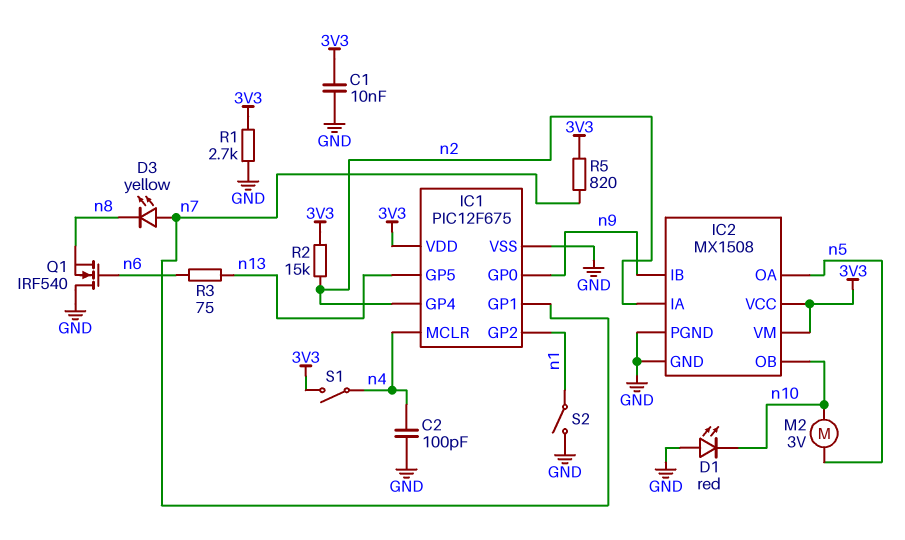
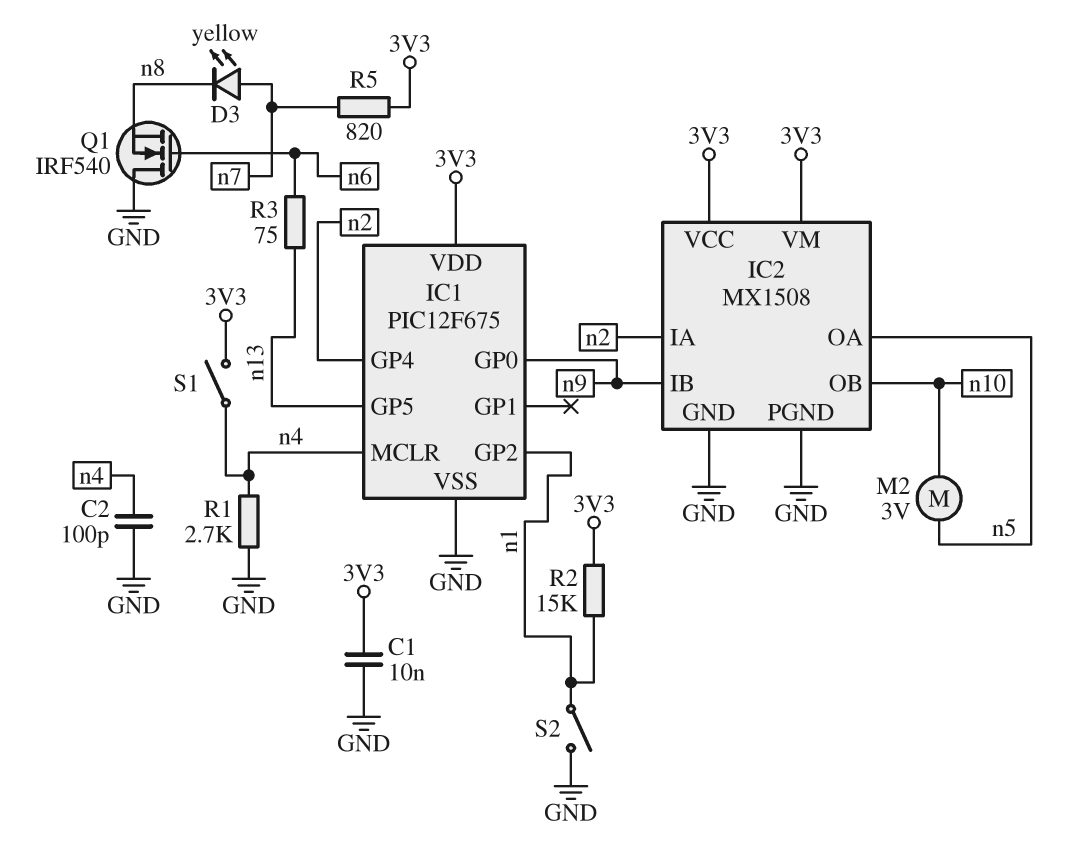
D1: LED red (A GND, K n10) -> none
IC1 pin GP1: n7 -> none
R1: 2.7k (3V3, GND) -> 2.7k (GND, n4)
R2: 15k (3V3, n2) -> 15k (3V3, n1)

